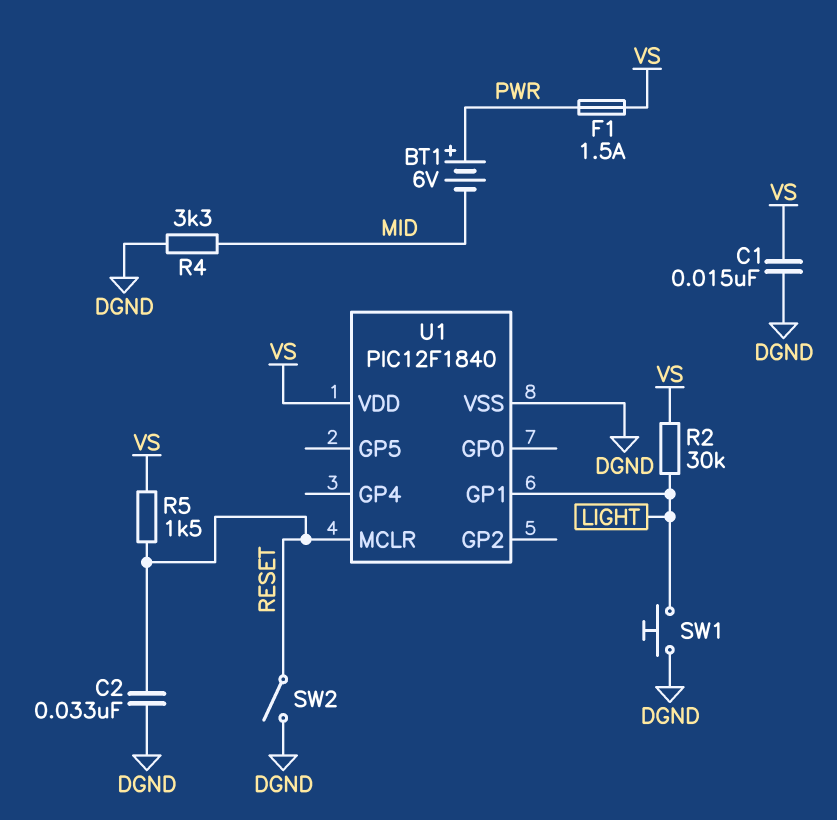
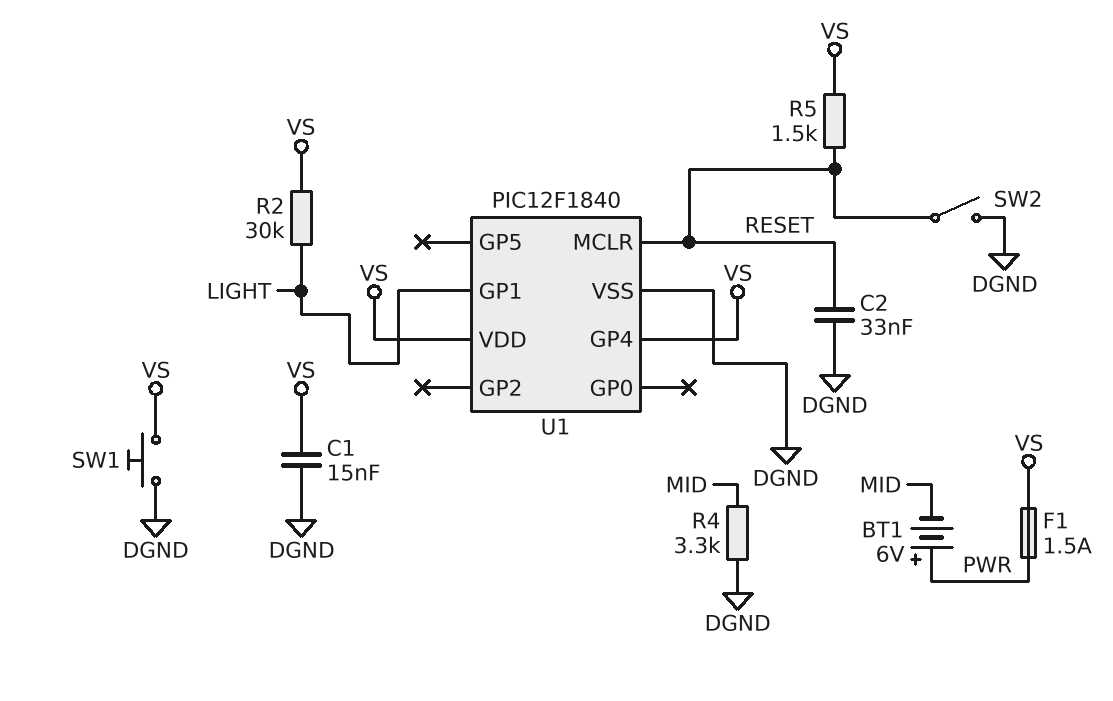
SW1: button (DGND, LIGHT) -> button (DGND, VS)
U1 pin GP4: none -> VS

